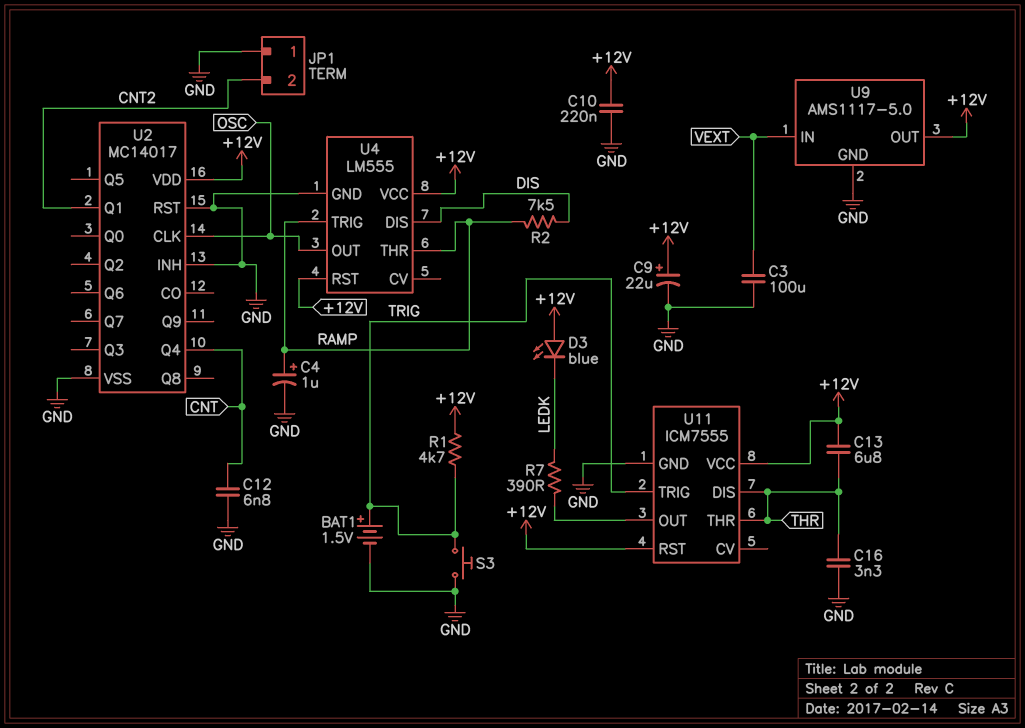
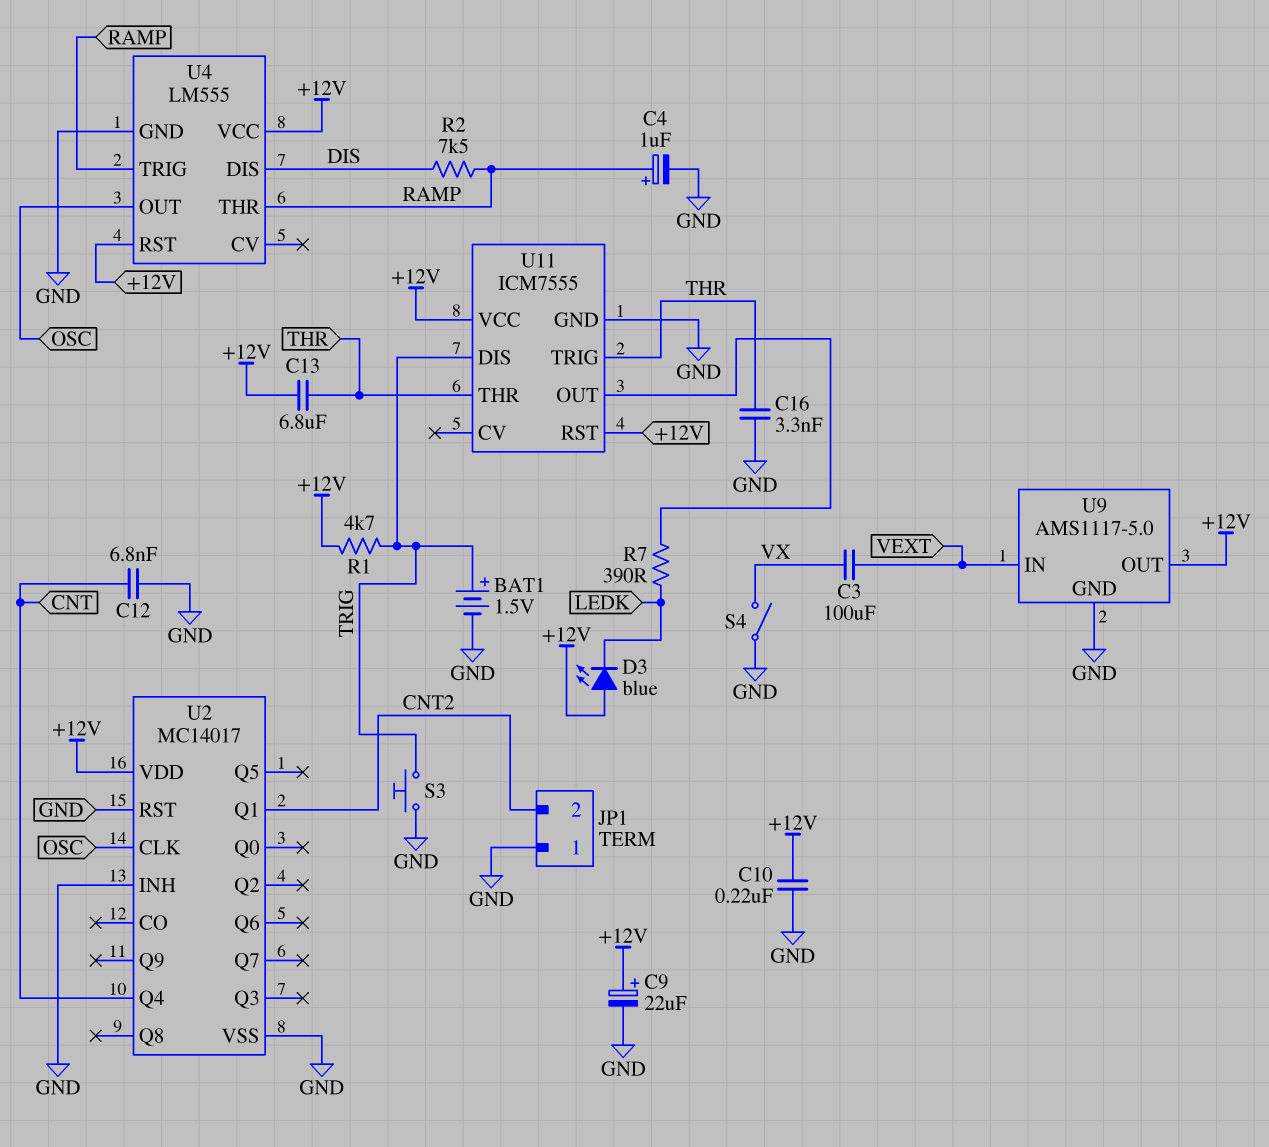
C3: 100uF (GND, VEXT) -> 100uF (VEXT, VX)
S4: none -> switch (GND, VX)
U11 pin DIS: THR -> TRIG
U11 pin TRIG: TRIG -> THR

